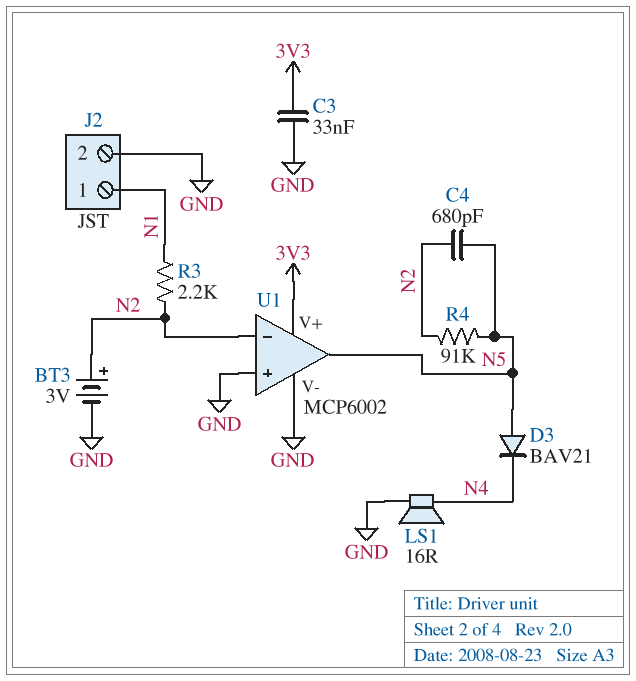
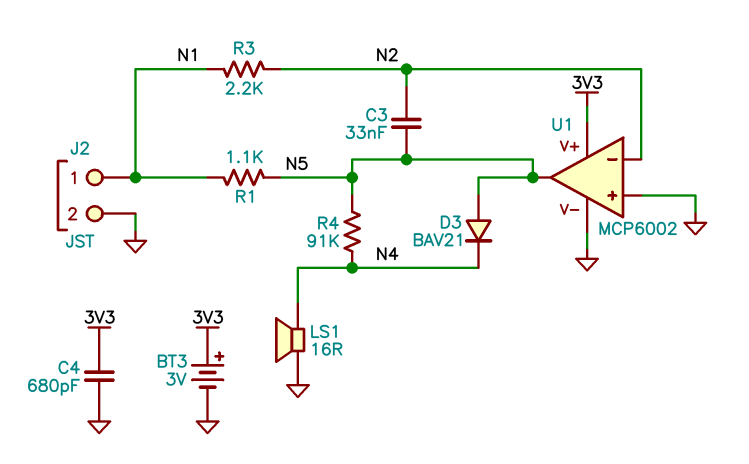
BT3: 3V (plus N2, minus GND) -> 3V (plus 3V3, minus GND)
C3: 33nF (3V3, GND) -> 33nF (N2, N5)
C4: 680pF (N2, N5) -> 680pF (3V3, GND)
R1: none -> 1.1k (N1, N5)
R4: 91k (N2, N5) -> 91k (N4, N5)

